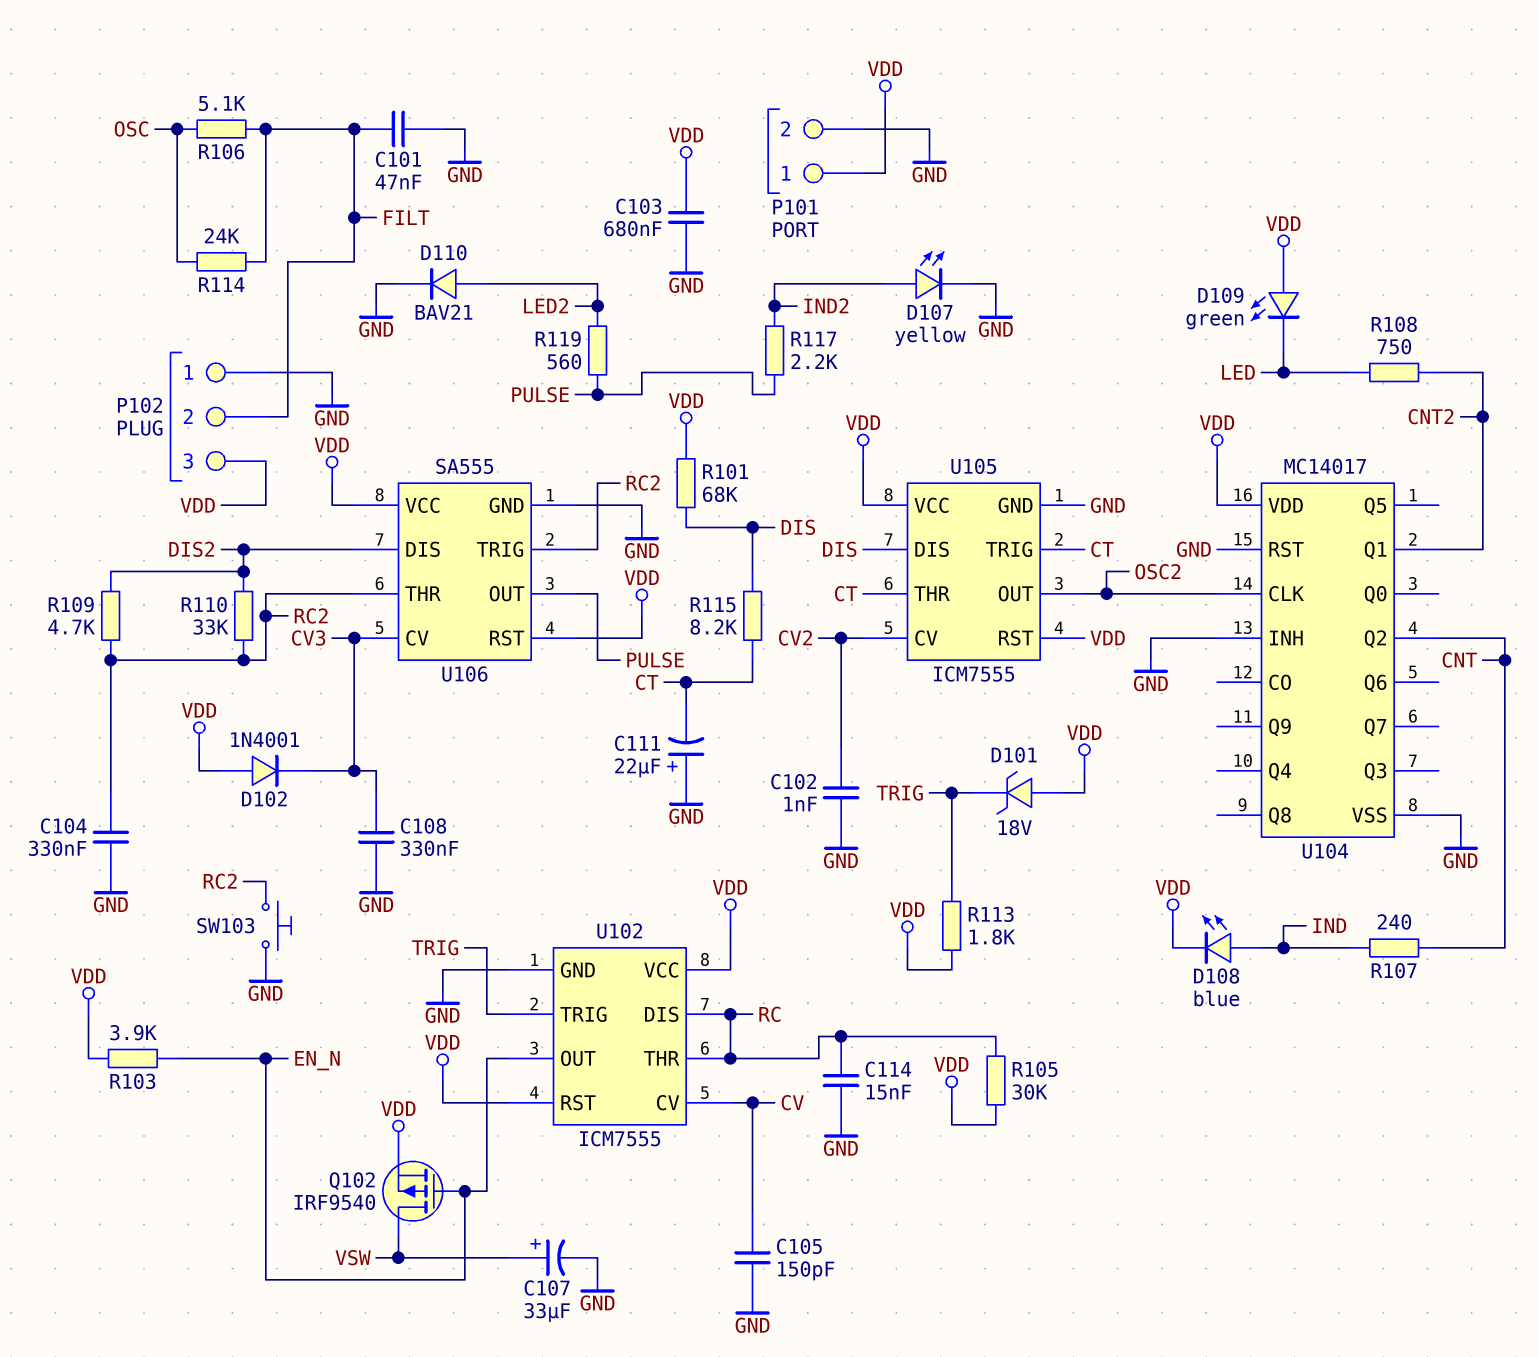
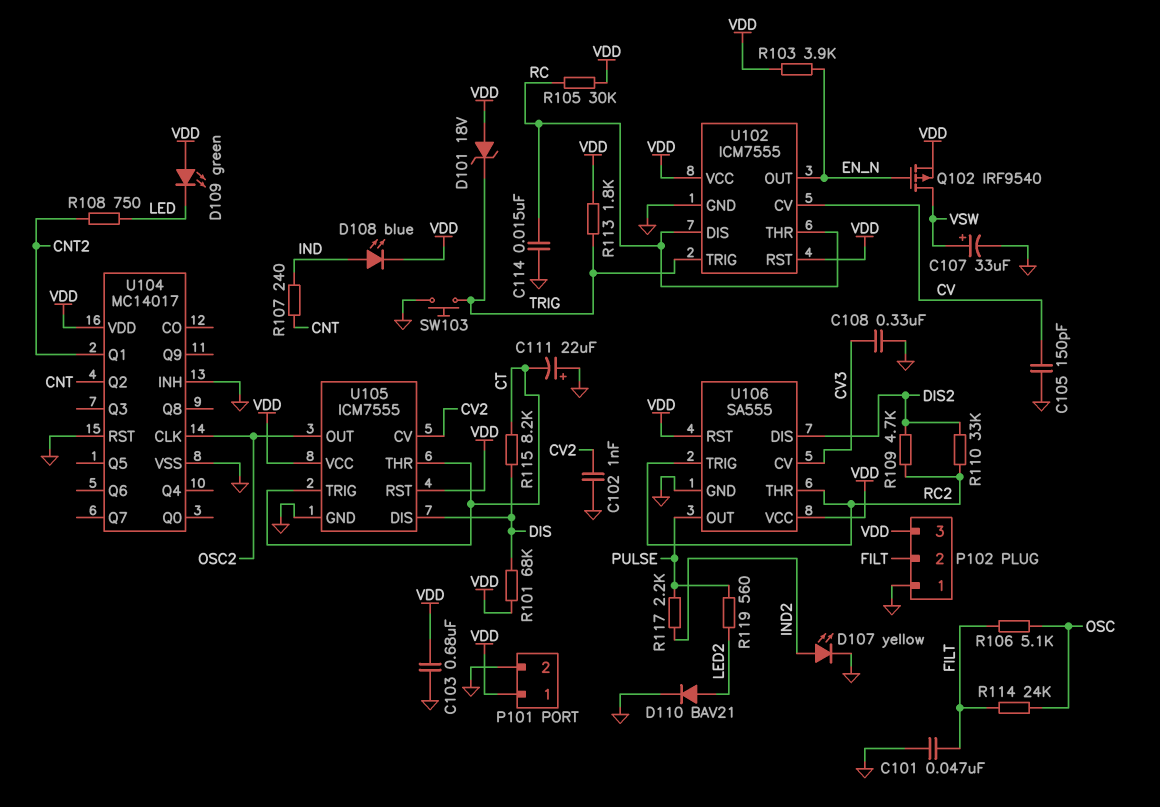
C104: 330nF (GND, RC2) -> none
D102: diode 1N4001 (A VDD, K CV3) -> none
SW103: button (GND, RC2) -> button (GND, TRIG)

